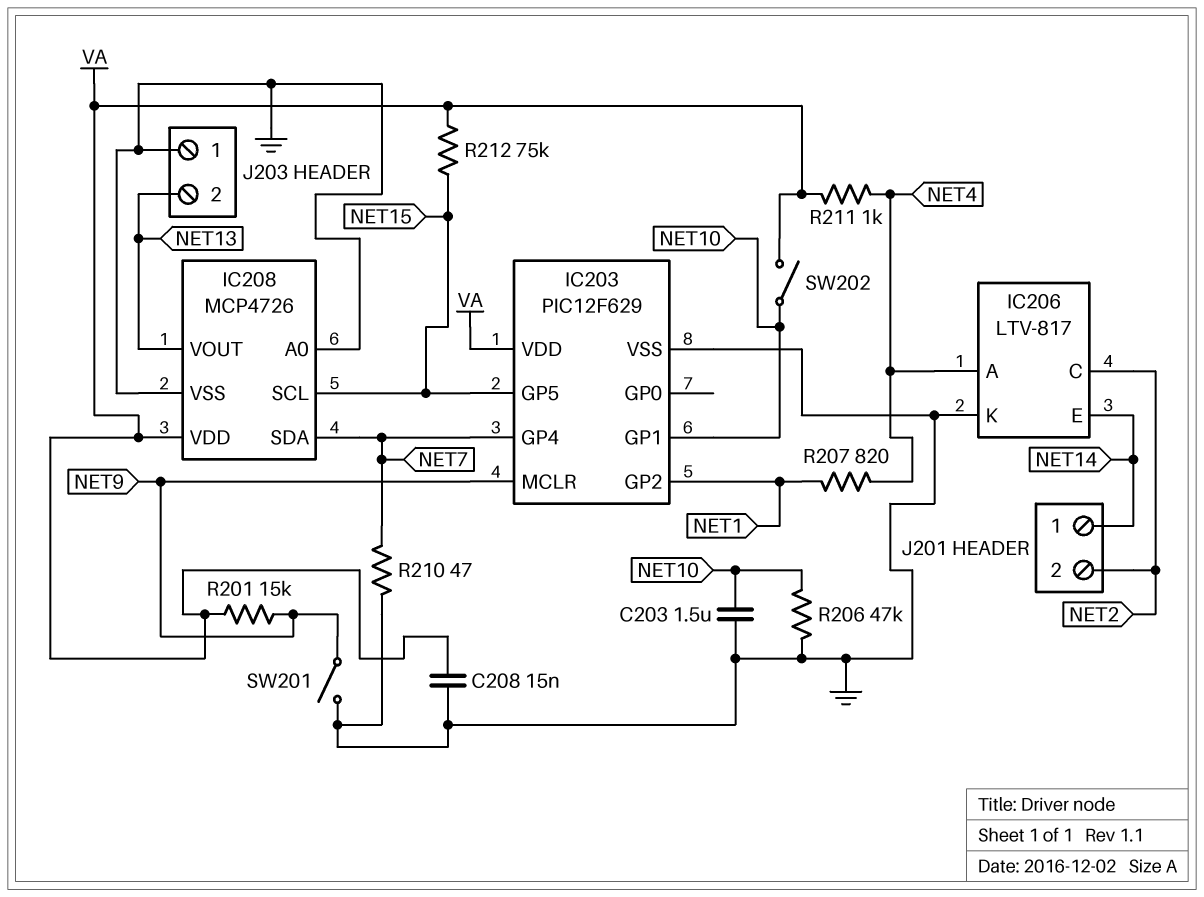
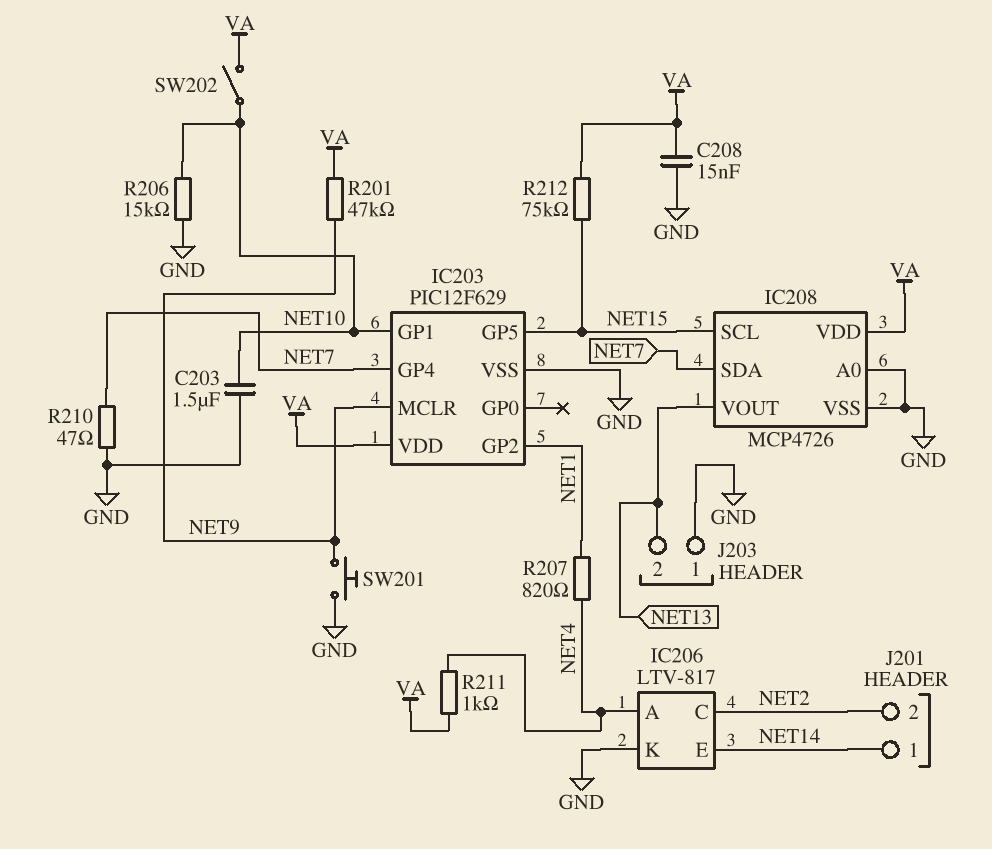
R201: 15k (NET9, VA) -> 47k (NET9, VA)
R206: 47k (GND, NET10) -> 15k (GND, NET10)
SW201: switch (GND, NET9) -> button (GND, NET9)

